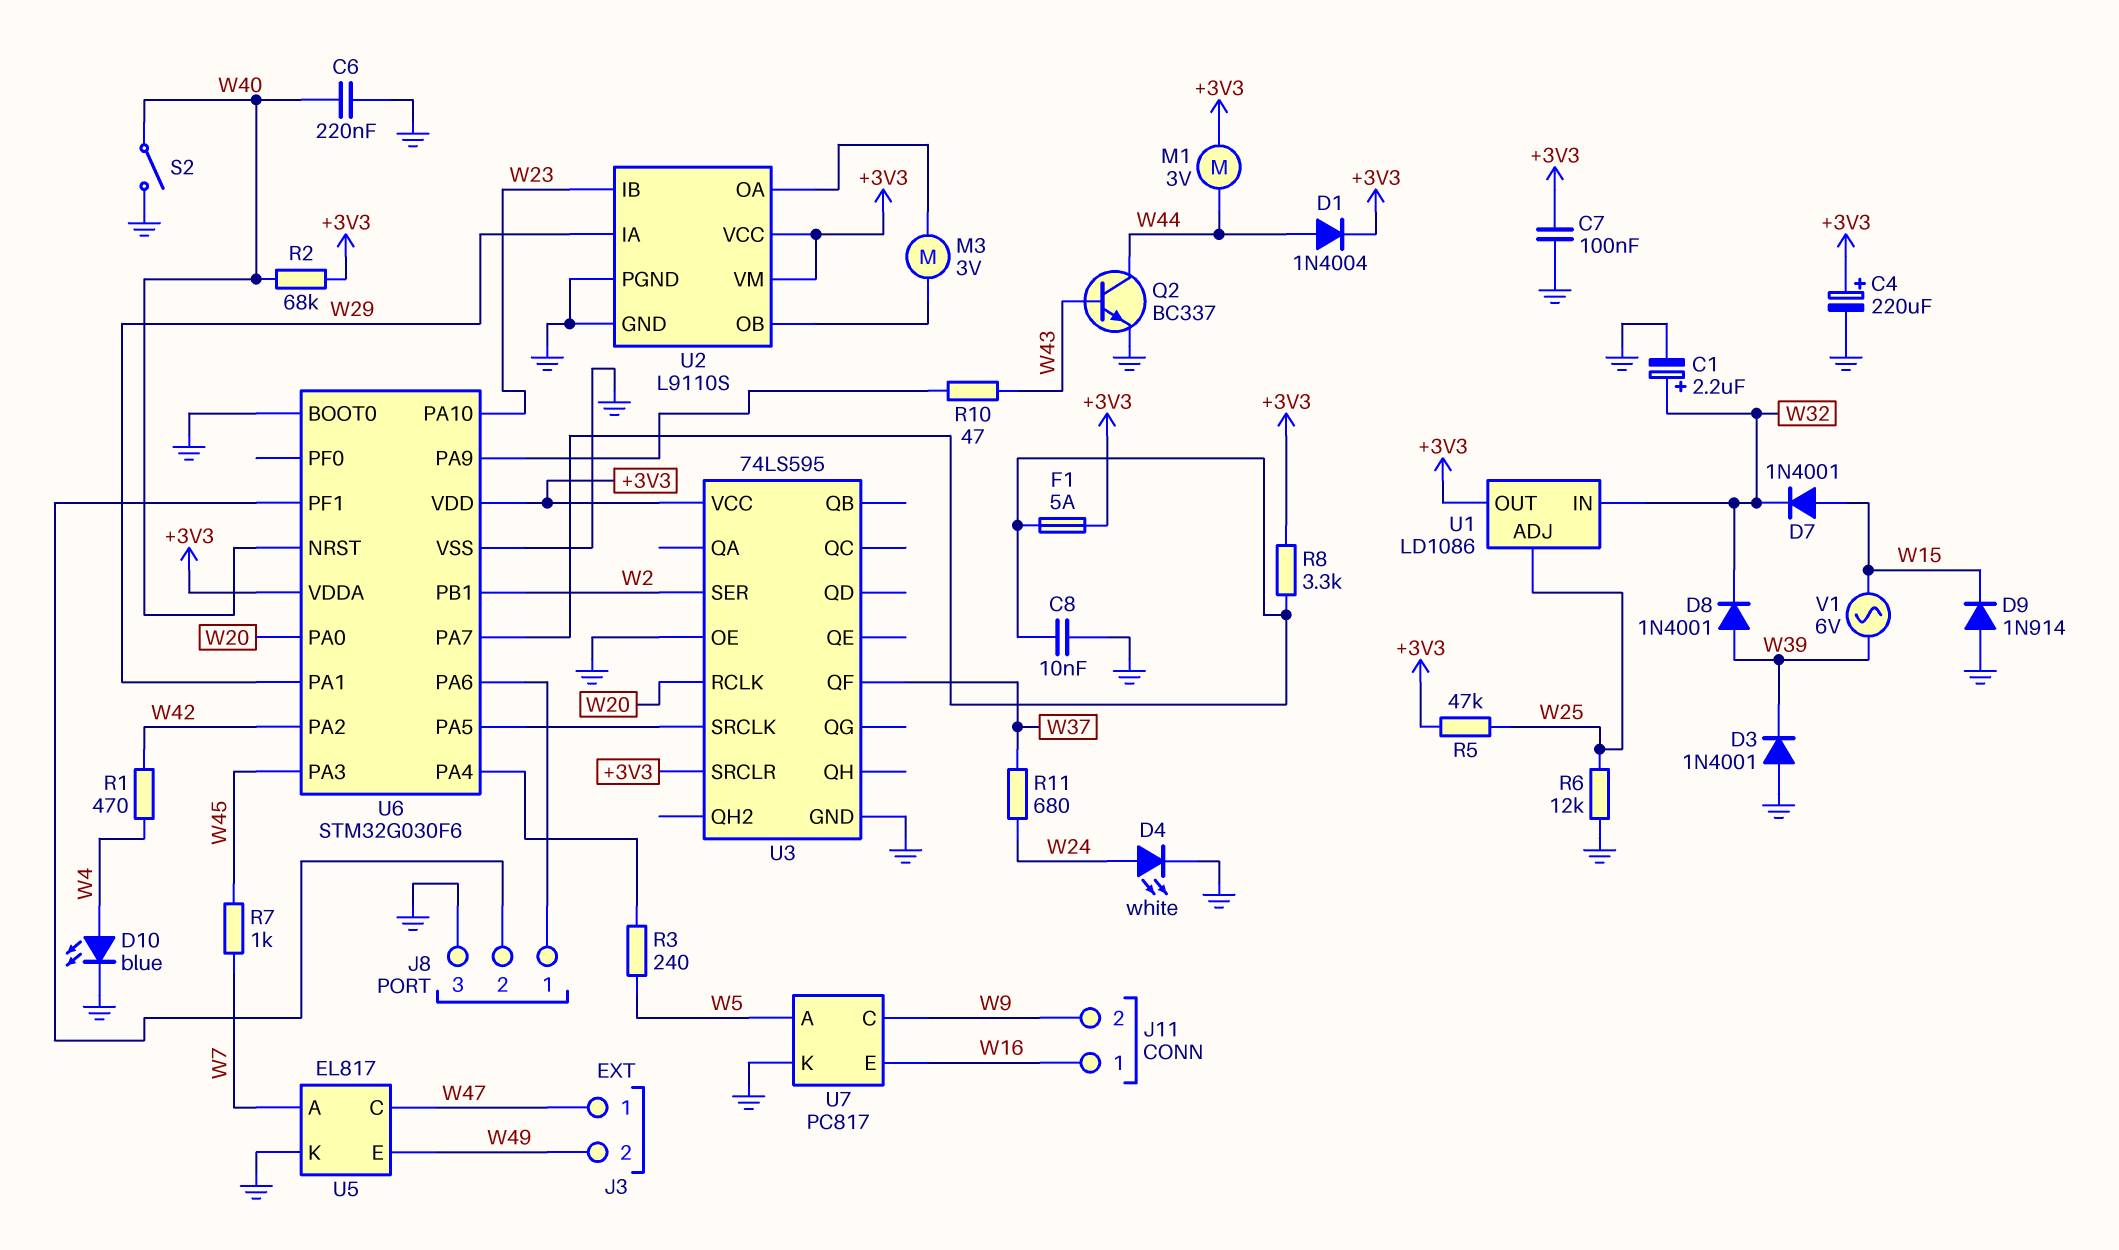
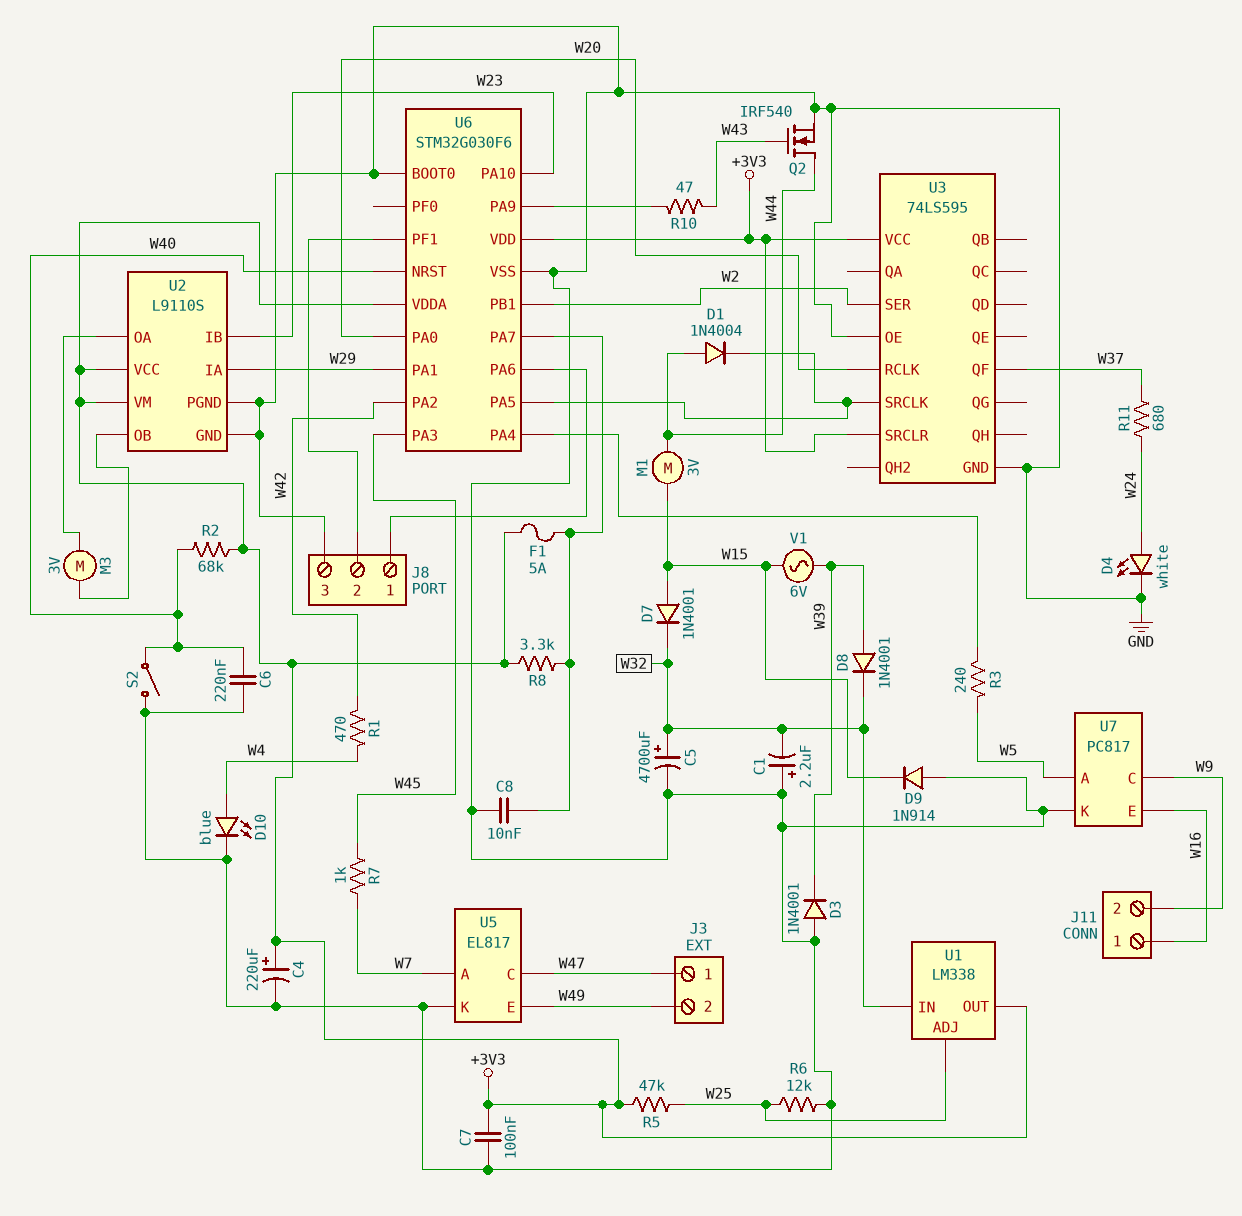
C1: 2.2uF (plus W32, minus GND) -> 2.2uF (plus GND, minus W32)
C5: none -> 4700uF (plus W32, minus GND)
D1: diode 1N4004 (A W44, K +3V3) -> diode 1N4004 (A W44, K U3/SRCLK)
M1: motor 3V (+3V3, W44) -> motor 3V (W15, W44)
Q2: NPN BC337 (B W43, C W44, E GND) -> NMOS IRF540 (G W43, D W44, S GND)
U1: LD1086 -> LM338

